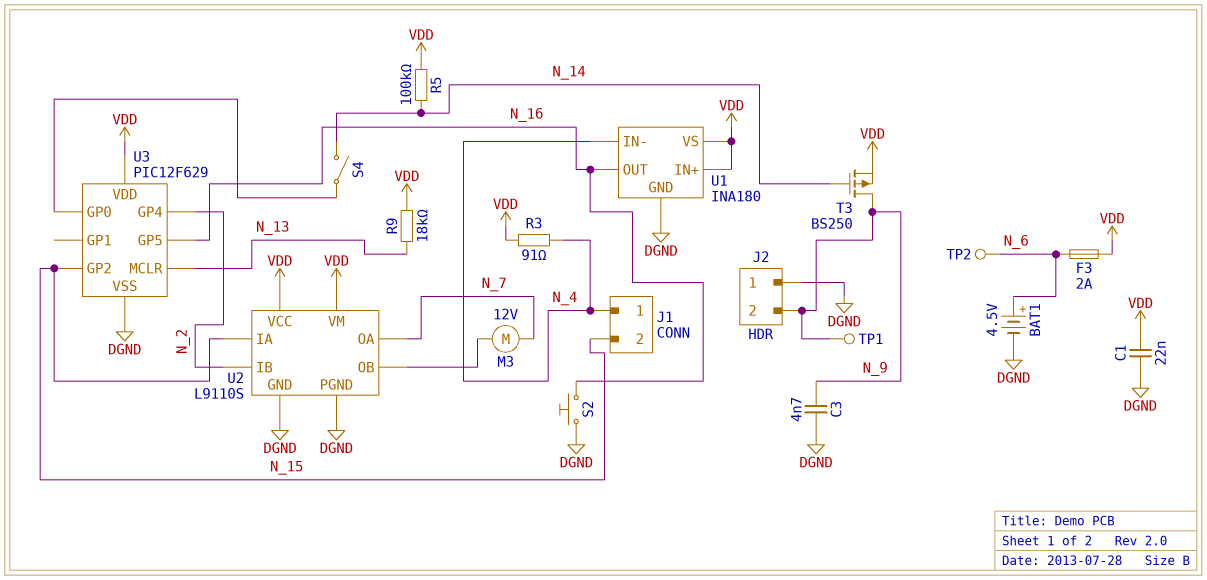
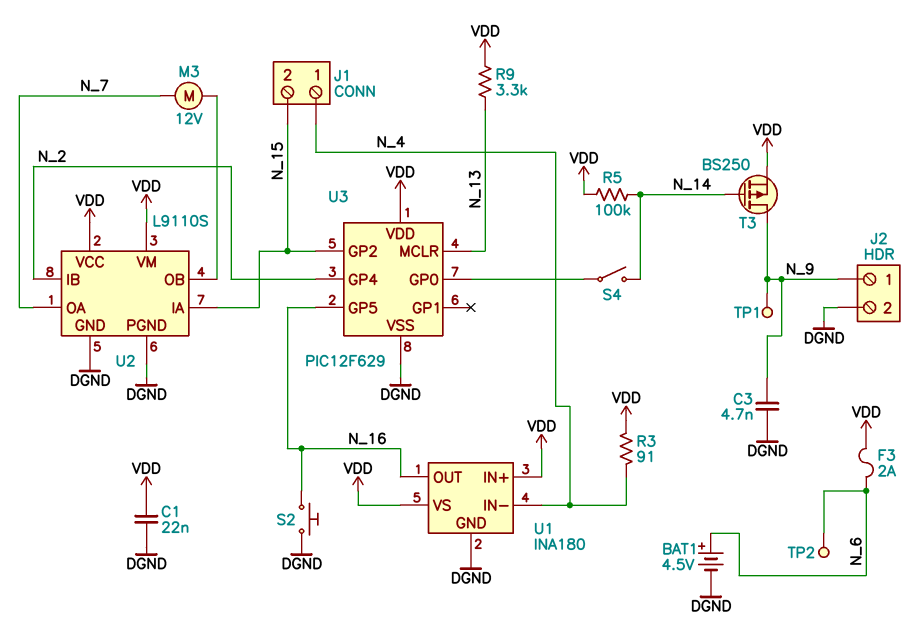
J2 pin 1: DGND -> N_9
J2 pin 2: N_9 -> DGND
R9: 18k (N_13, VDD) -> 3.3k (N_13, VDD)

